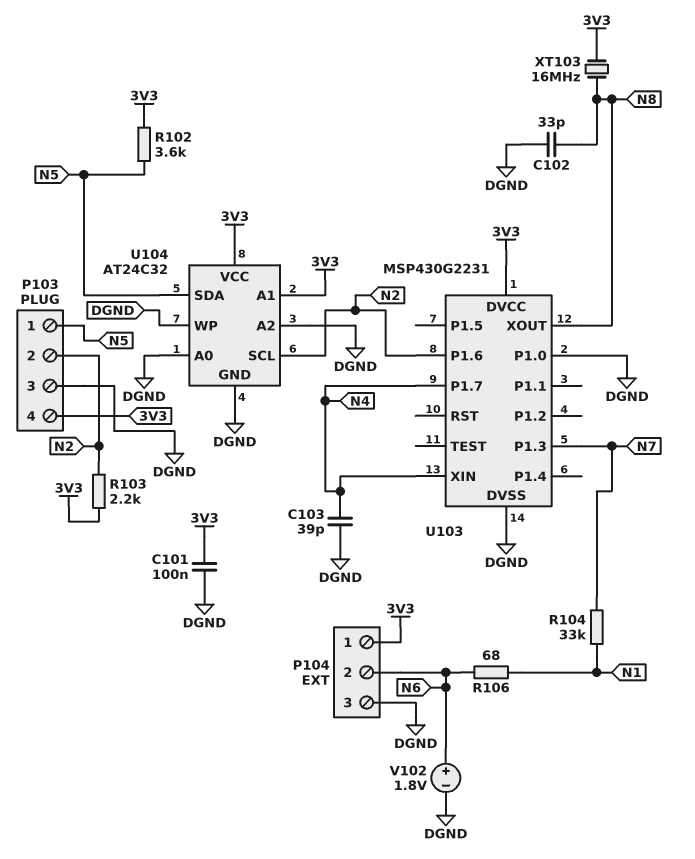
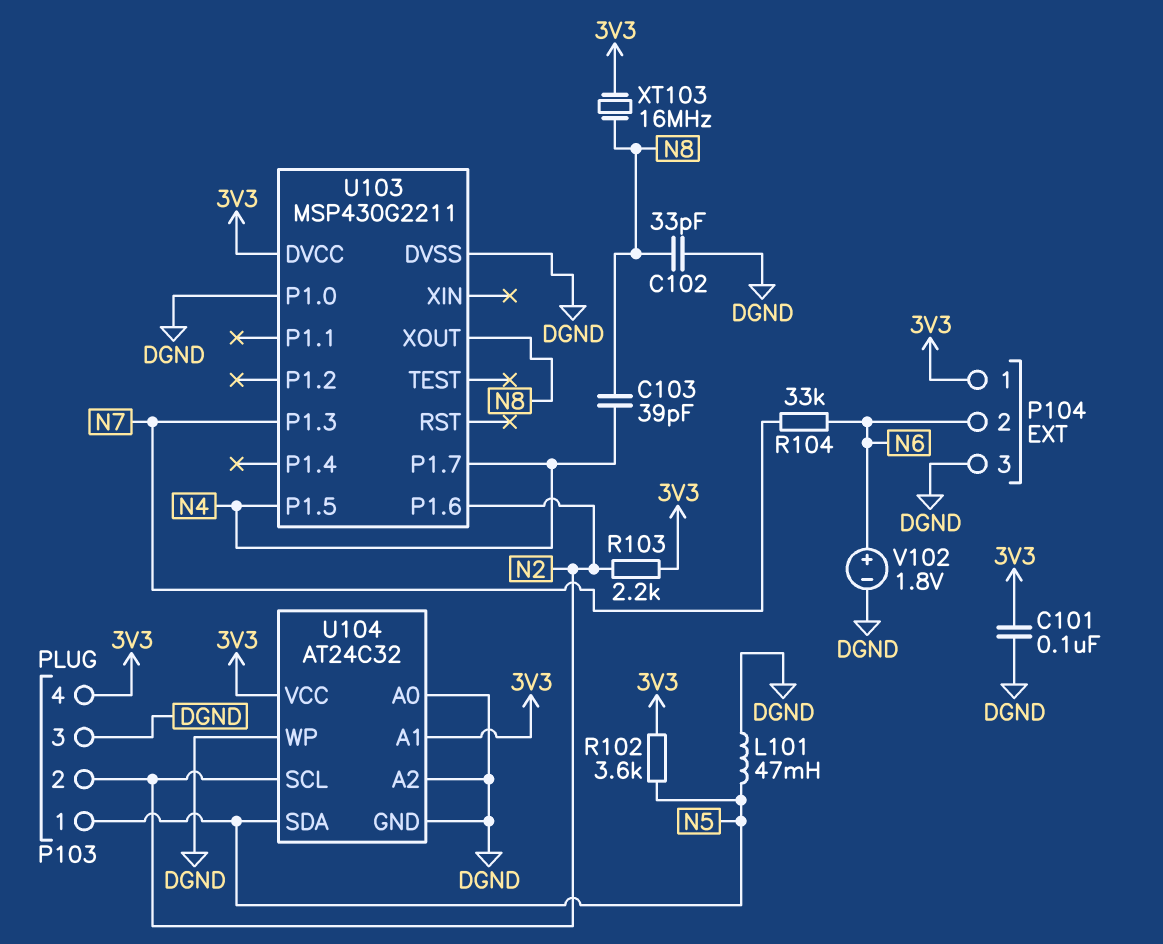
C103: 39pF (DGND, N4) -> 39pF (N4, N8)
L101: none -> 47mH (DGND, N5)
R104: 33k (N1, N7) -> 33k (N6, N7)
R106: 68 (N1, N6) -> none
U103: MSP430G2231 -> MSP430G2211
U103 pin P1.5: none -> N4
U103 pin XIN: N4 -> none

